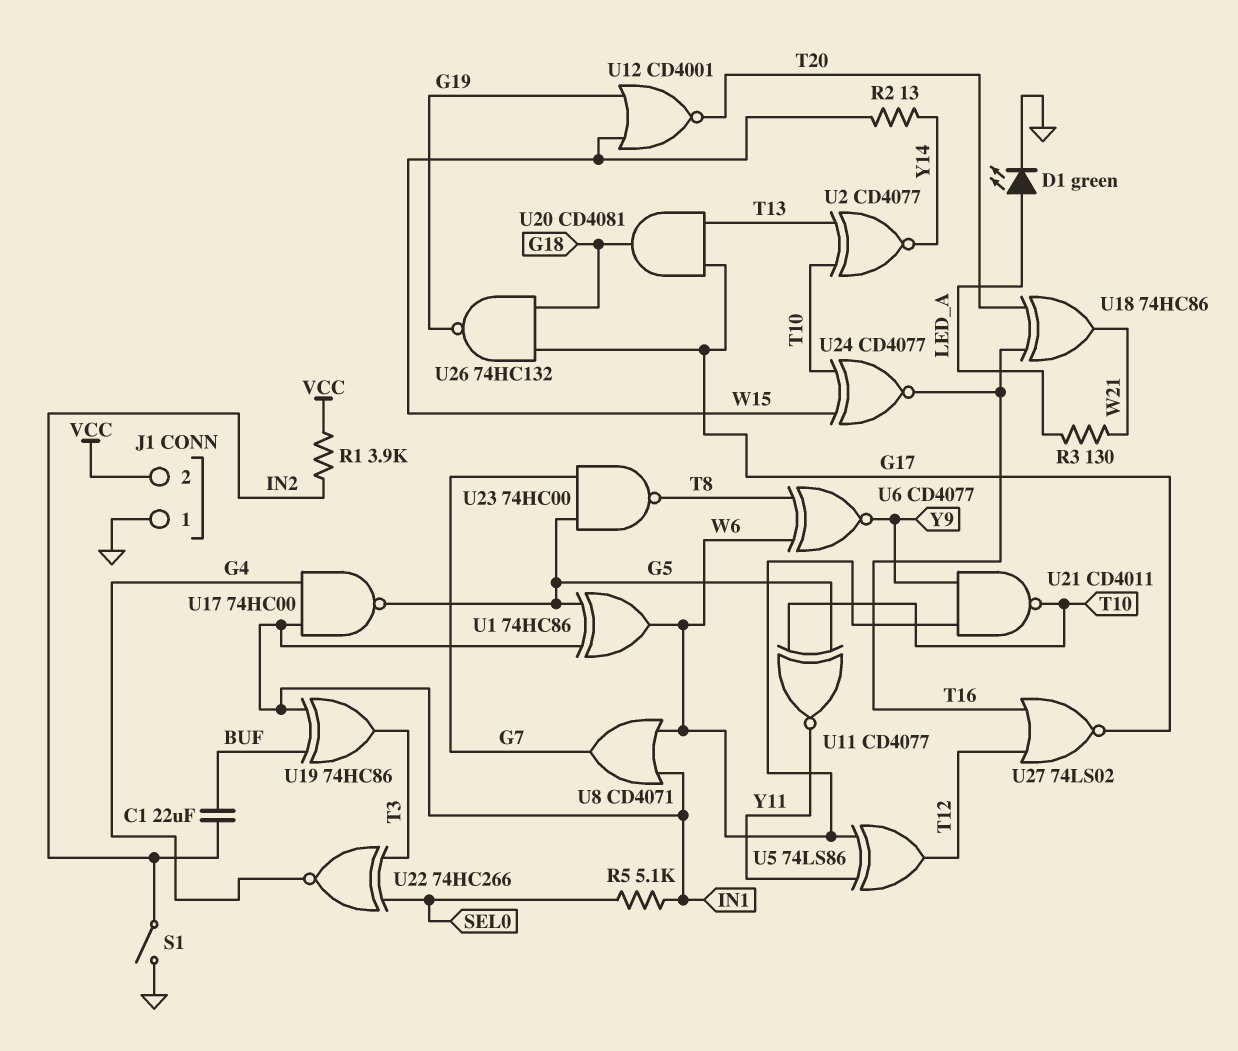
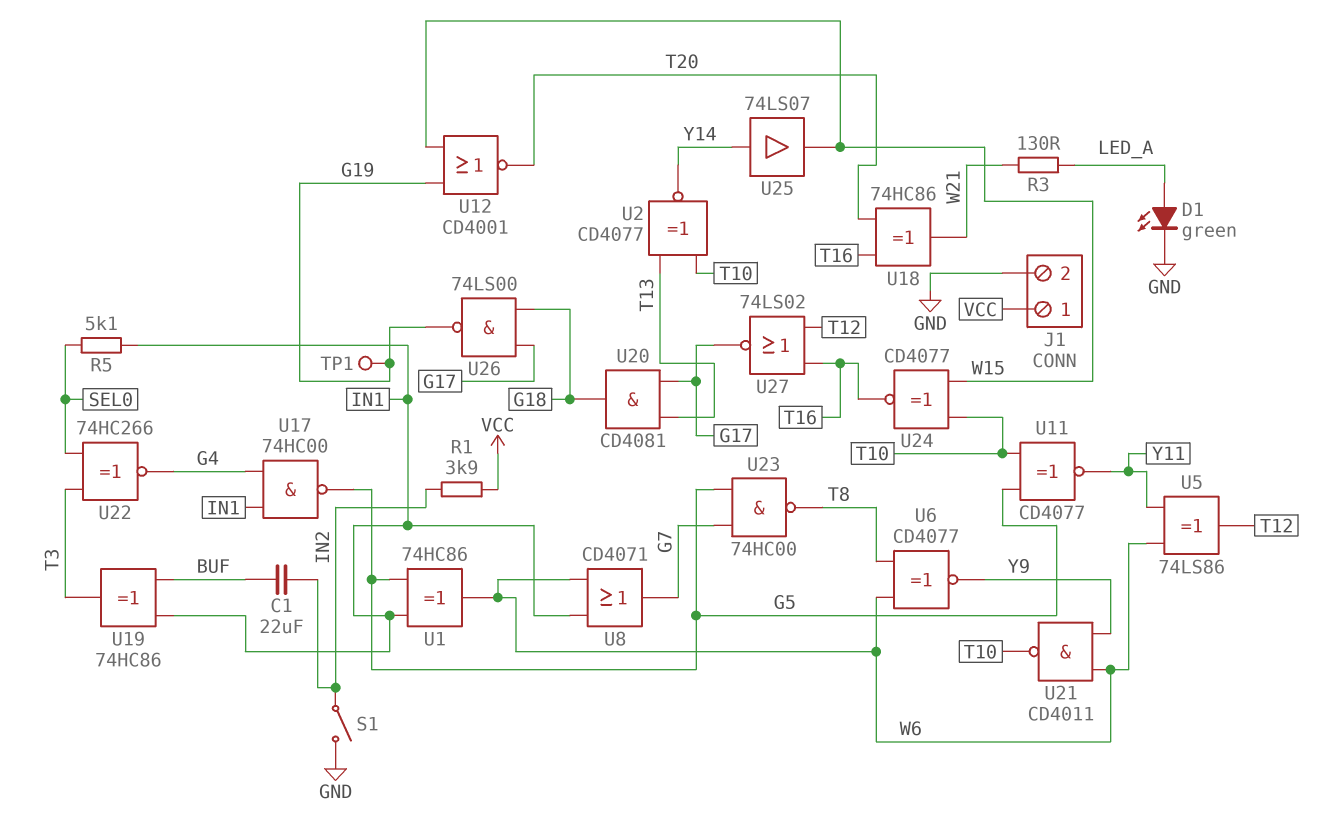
J1 pin 1: GND -> VCC
J1 pin 2: VCC -> GND
R2: 13 (W15, Y14) -> none
TP1: none -> test point (G19)
U25: none -> buffer 74LS07 (in Y14, out W15)
U26: NAND 74HC132 (in G17, in G18, out G19) -> NAND 74LS00 (in G17, in G18, out G19)

